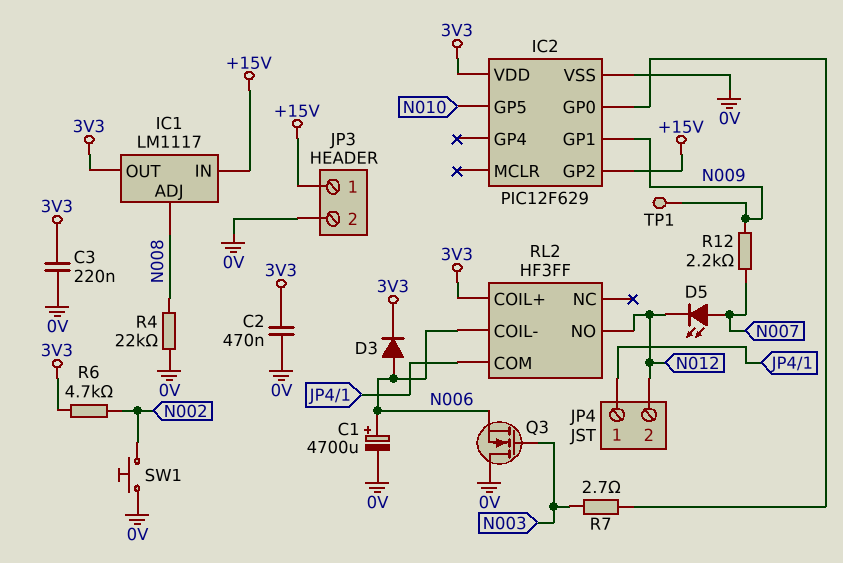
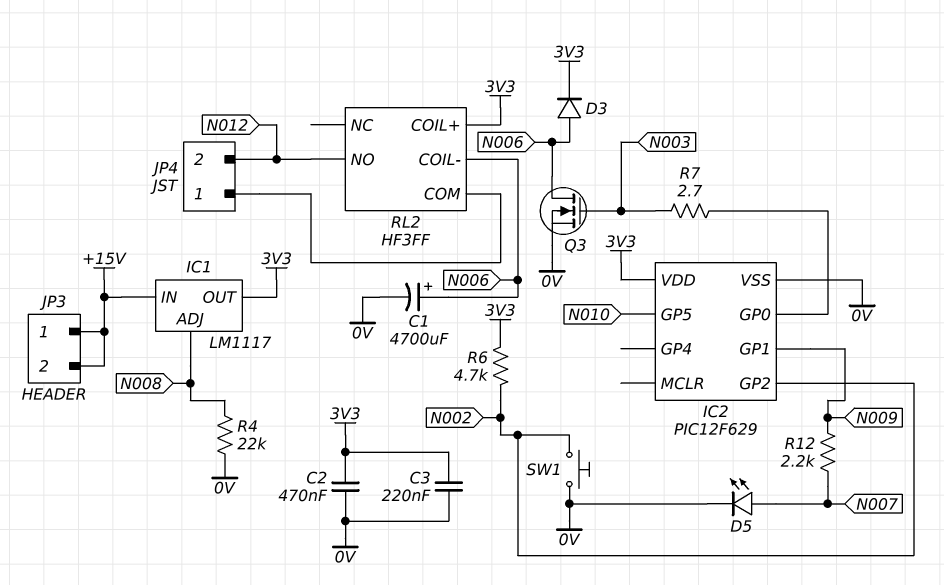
D5: LED (A N007, K N012) -> LED (A N007, K 0V)
IC2 pin GP2: +15V -> N002
JP3 pin 2: 0V -> +15V
Q3: NMOS (G N003, D 0V, S N006) -> NMOS (G N003, D N006, S 0V)
TP1: test point (N009) -> none

